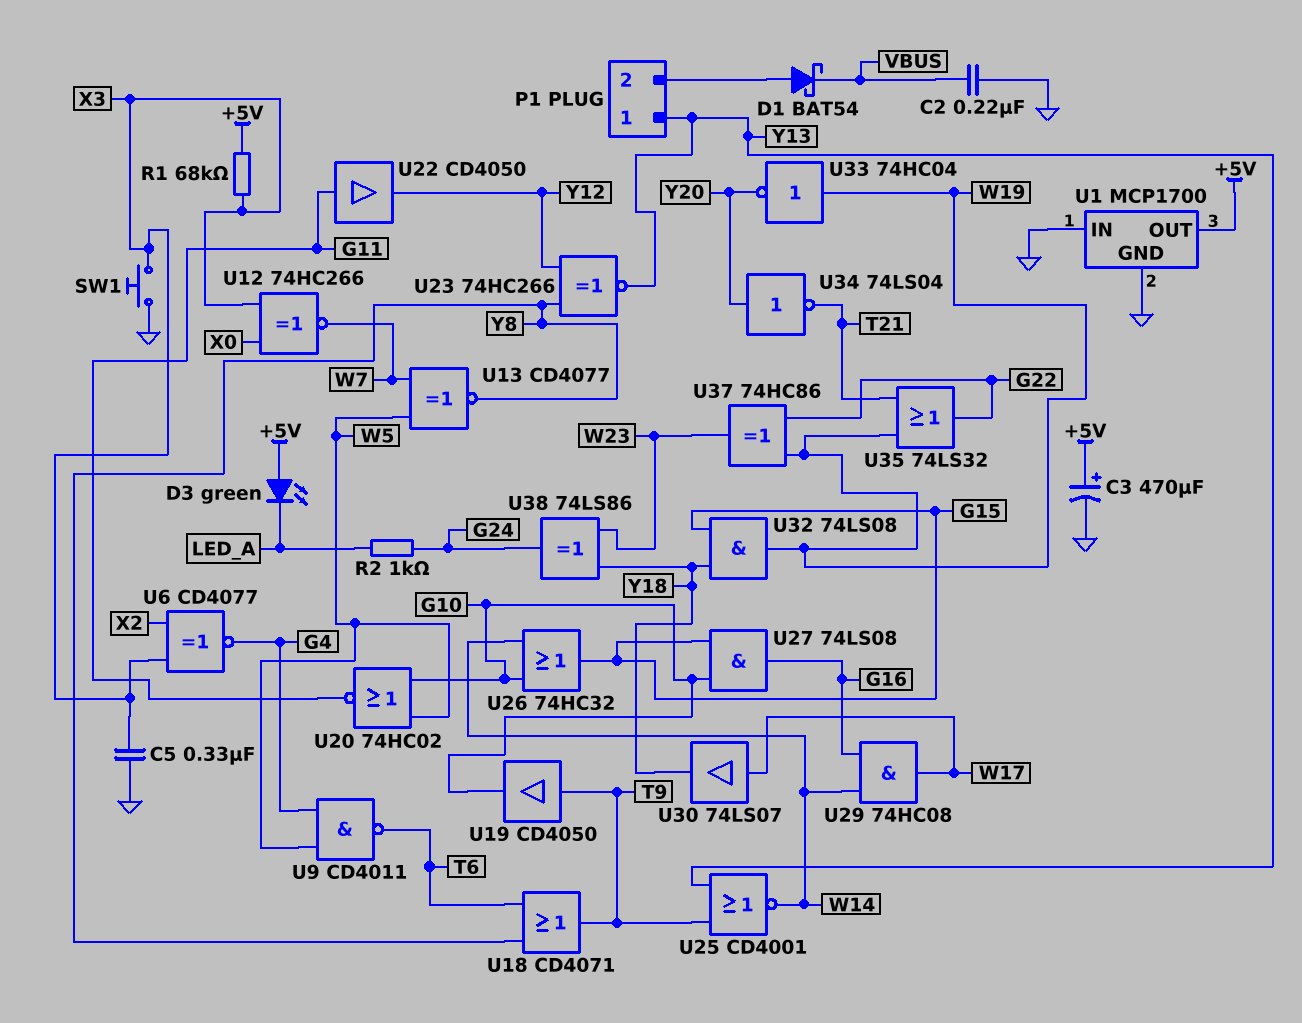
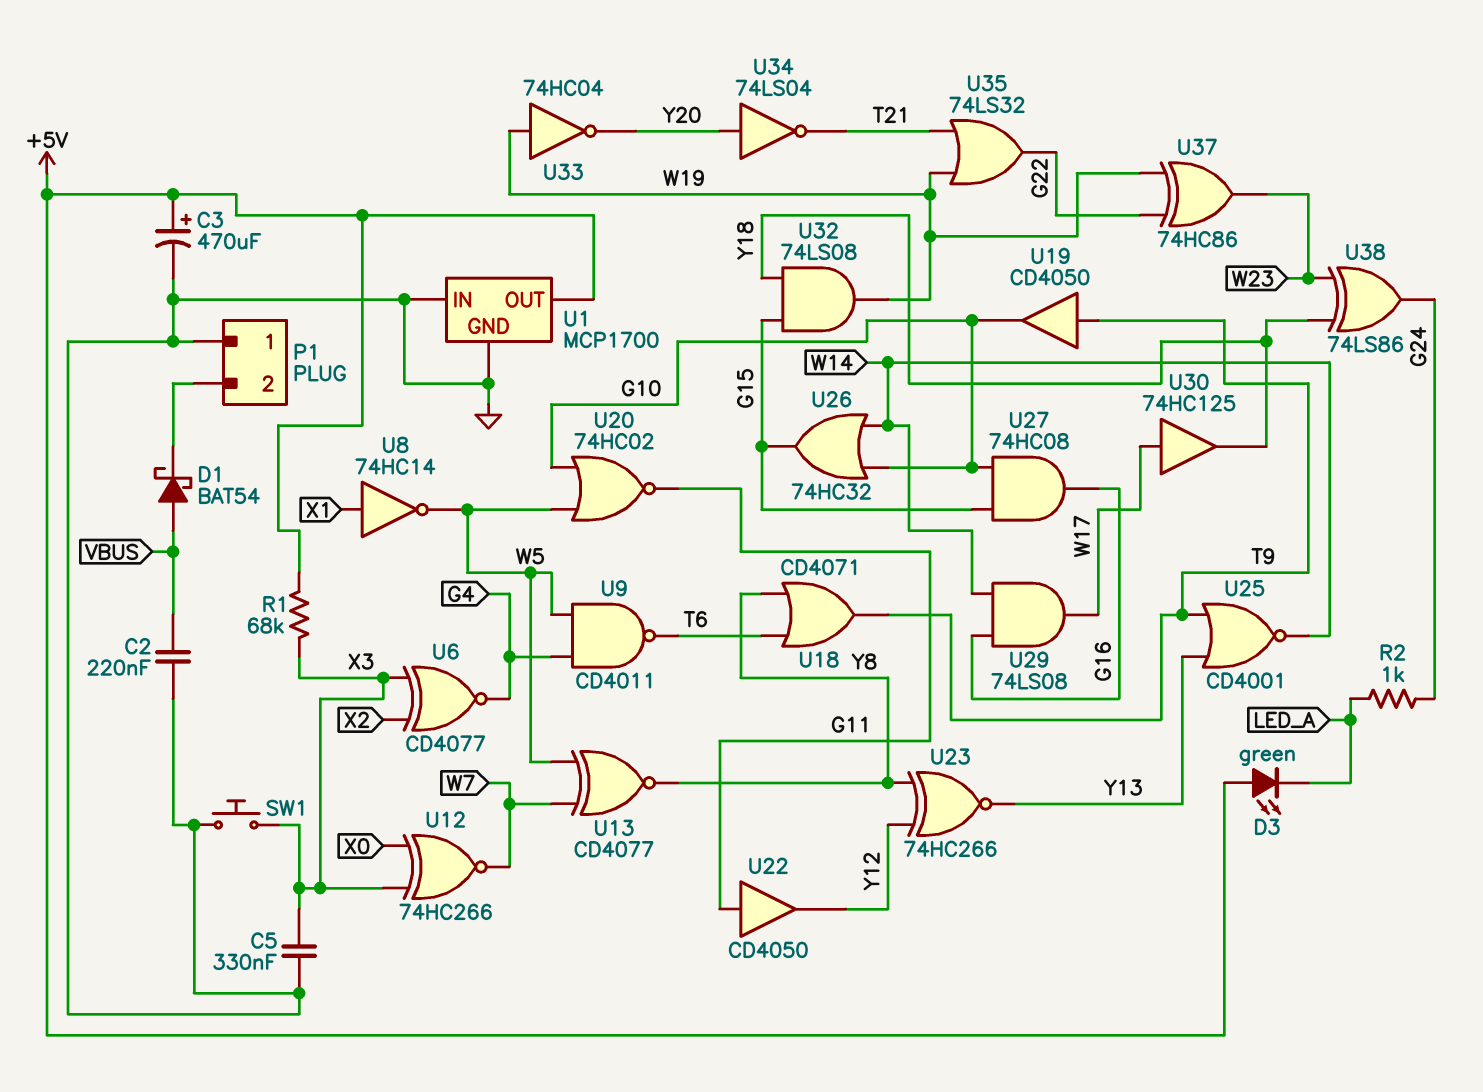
D1: schottky BAT54 (A P1/2, K VBUS) -> schottky BAT54 (A VBUS, K P1/2)
P1 pin 1: Y13 -> GND
U8: none -> NOT 74HC14 (in X1, out W5)
U27: AND 74LS08 (in G10, in G15, out G16) -> AND 74HC08 (in G10, in G15, out G16)
U29: AND 74HC08 (in G16, in W14, out W17) -> AND 74LS08 (in G16, in W14, out W17)
U30: buffer 74LS07 (in W17, out Y18) -> buffer 74HC125 (in W17, out Y18)

